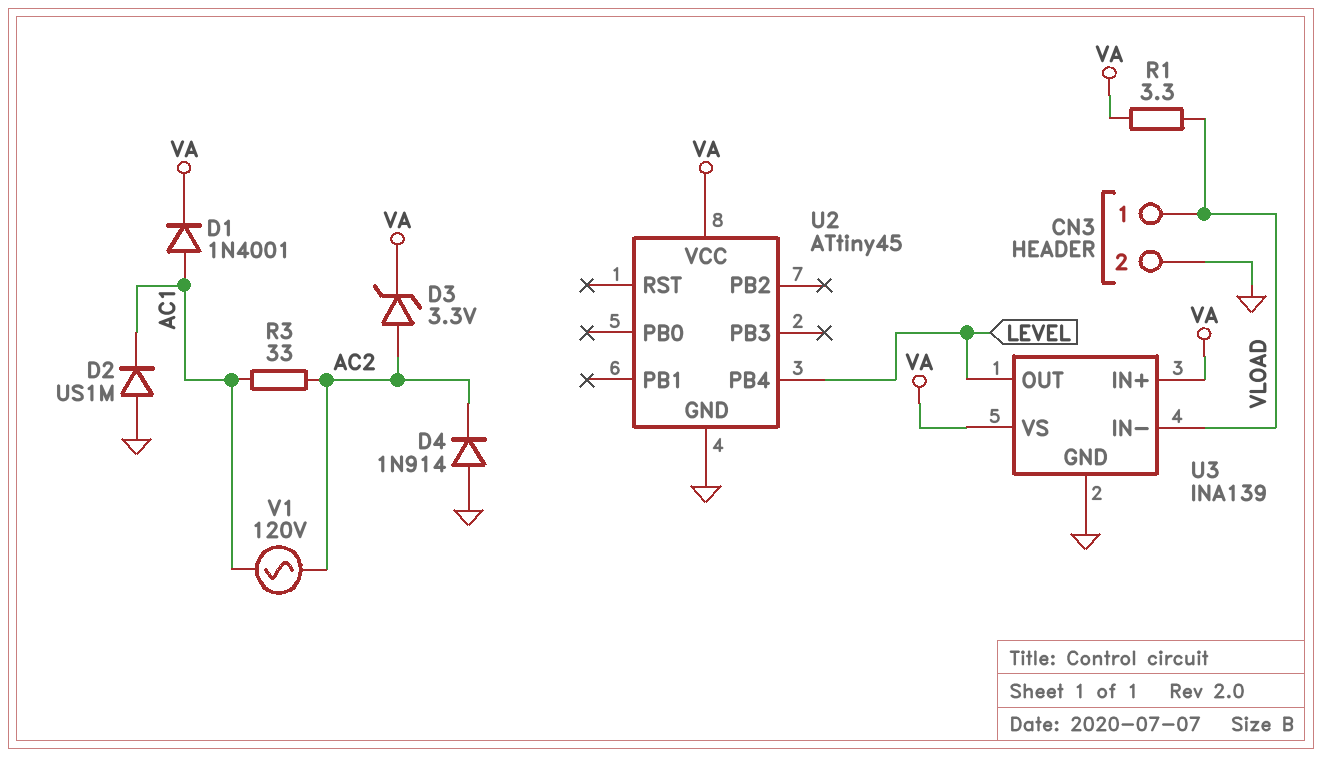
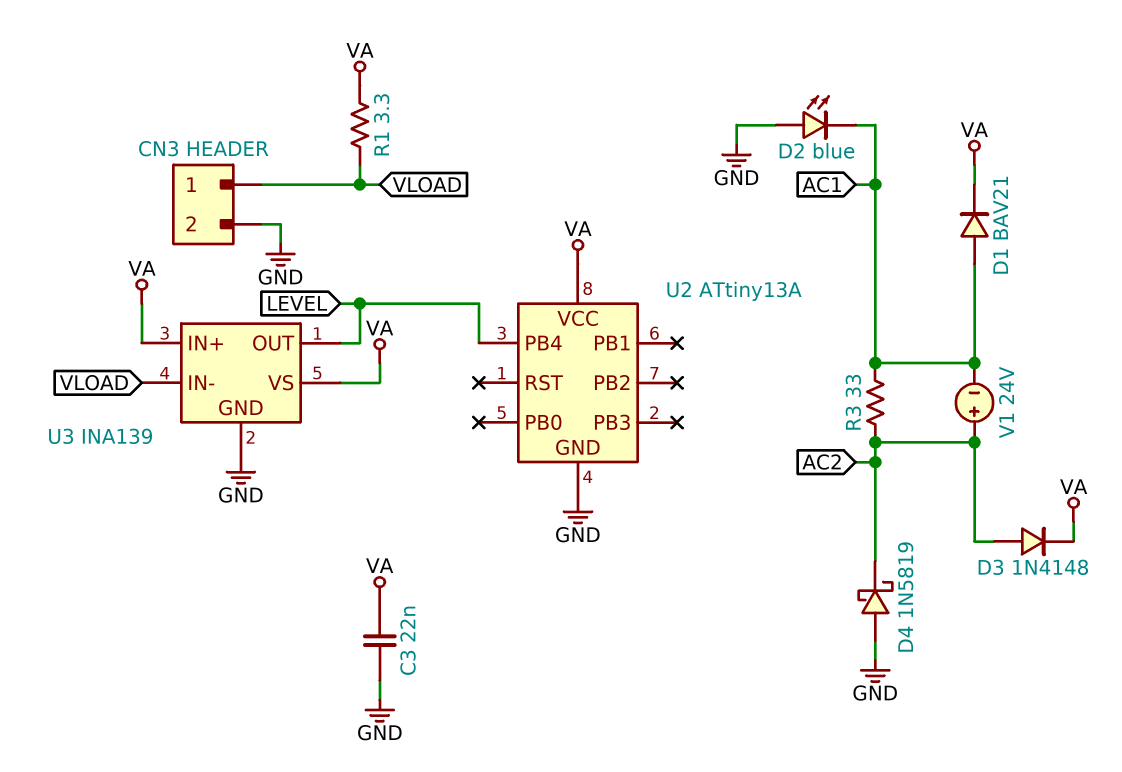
C3: none -> 22nF (GND, VA)
D1: diode 1N4001 (A AC1, K VA) -> diode BAV21 (A AC1, K VA)
D2: diode US1M (A GND, K AC1) -> LED blue (A GND, K AC1)
D3: zener 3.3V (A AC2, K VA) -> diode 1N4148 (A AC2, K VA)
D4: diode 1N914 (A GND, K AC2) -> schottky 1N5819 (A GND, K AC2)
U2: ATtiny45 -> ATtiny13A
V1: AC 120V (AC1, AC2) -> 24V (plus AC2, minus AC1)

